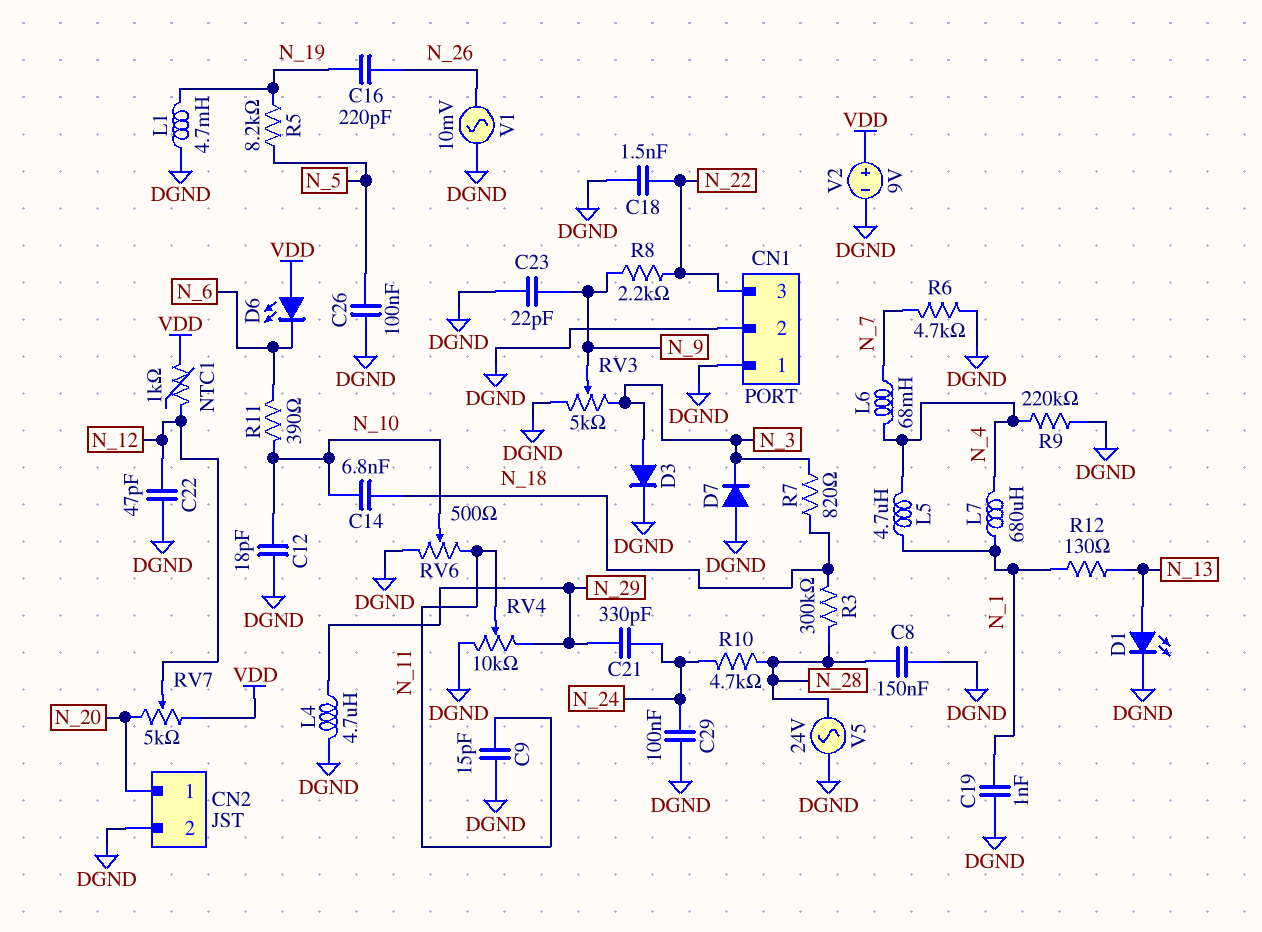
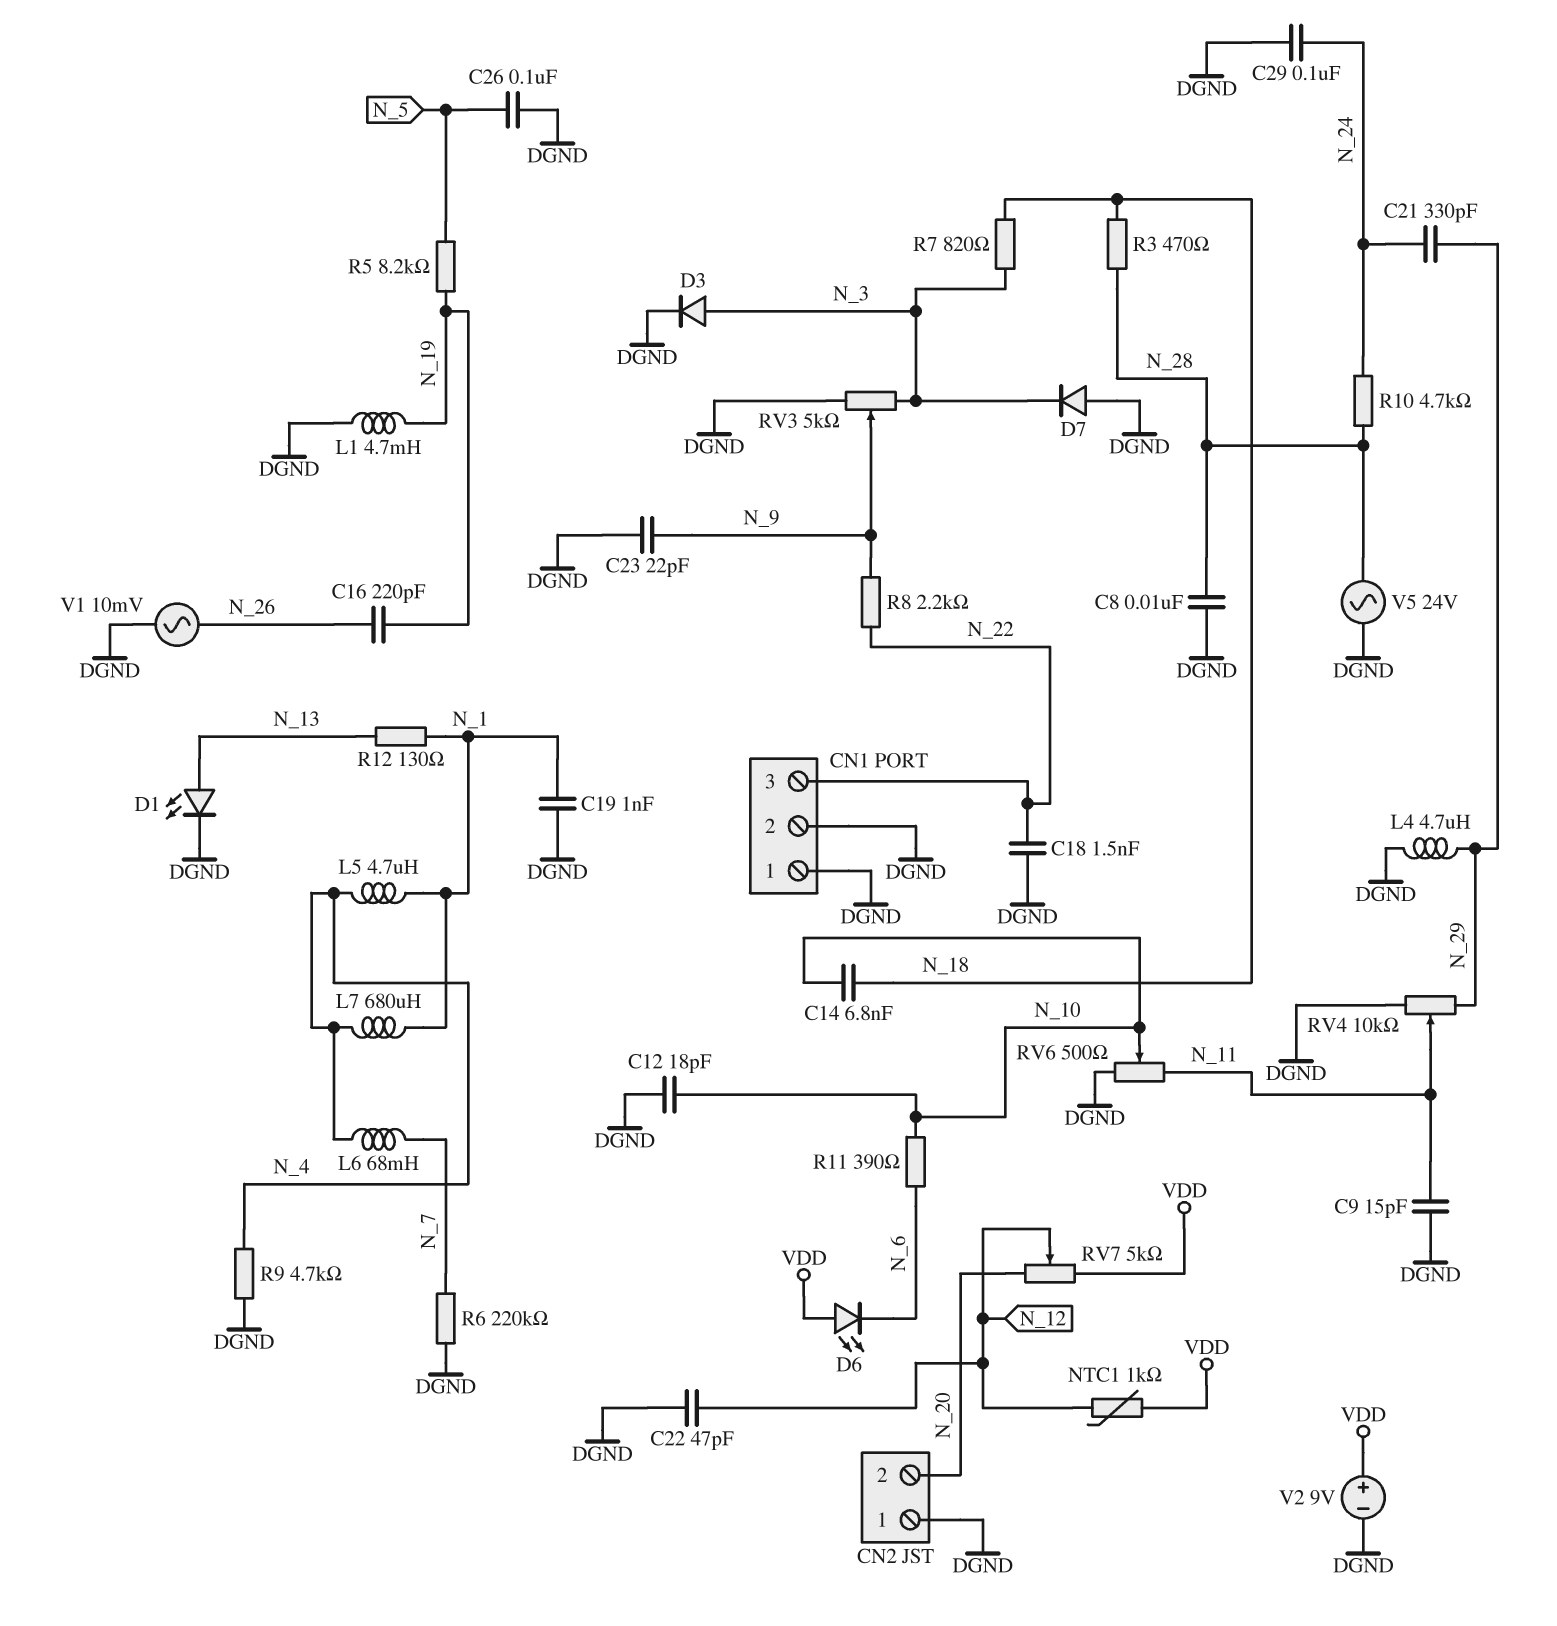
C8: 150nF (DGND, N_28) -> 10nF (DGND, N_28)
CN2 pin 1: N_20 -> DGND
CN2 pin 2: DGND -> N_20
R3: 300k (N_18, N_28) -> 470 (N_18, N_28)
R6: 4.7k (DGND, N_7) -> 220k (DGND, N_7)
R9: 220k (DGND, N_4) -> 4.7k (DGND, N_4)

